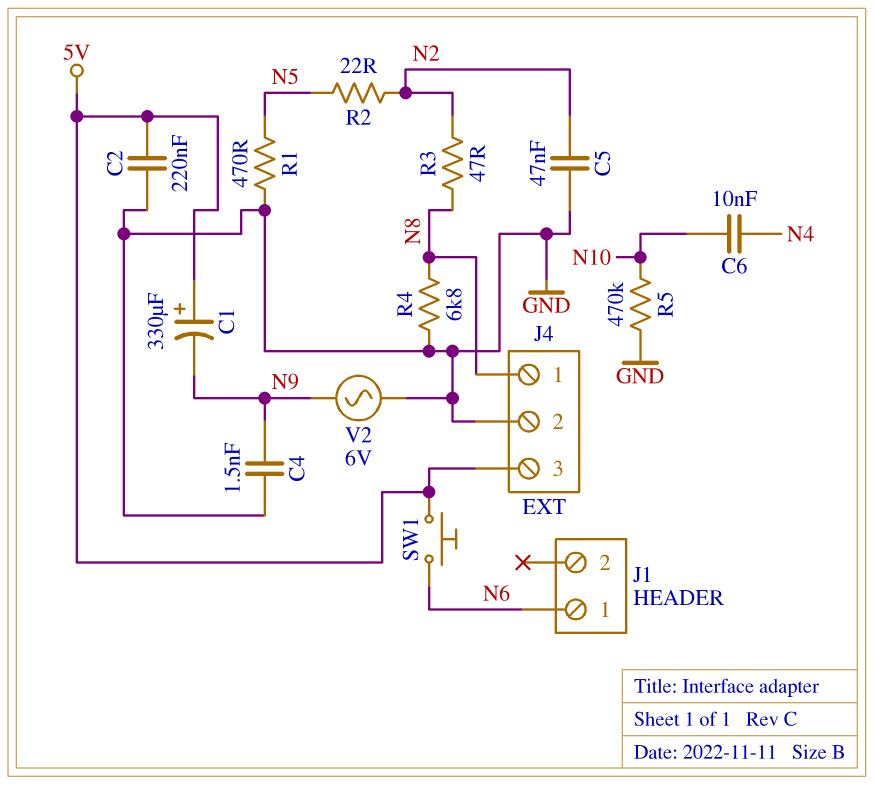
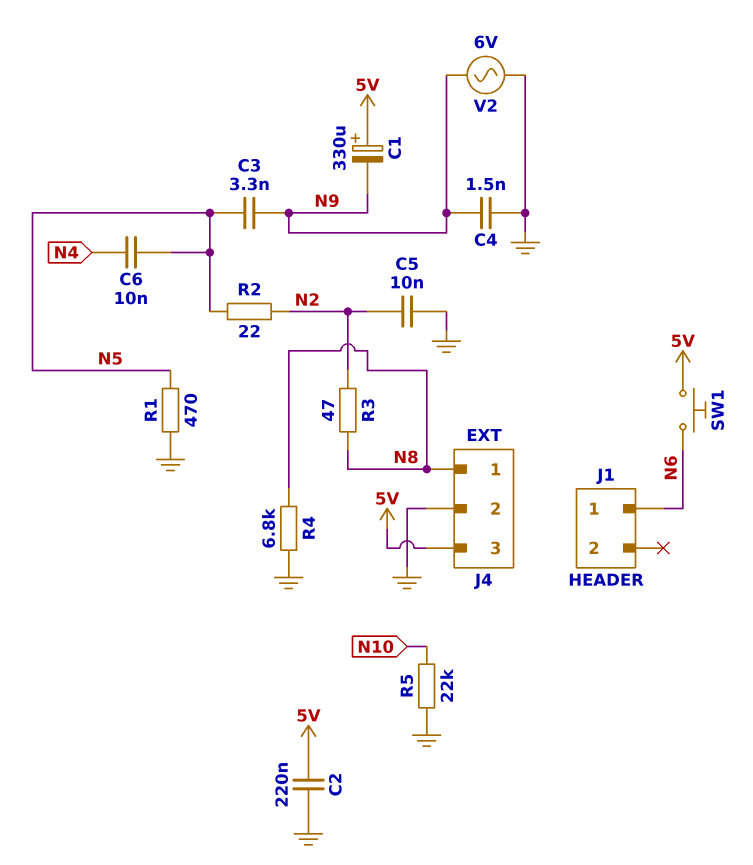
C3: none -> 3.3nF (N5, N9)
C5: 47nF (GND, N2) -> 10nF (GND, N2)
C6: 10nF (N4, N10) -> 10nF (N4, N5)
R5: 470k (GND, N10) -> 22k (GND, N10)

